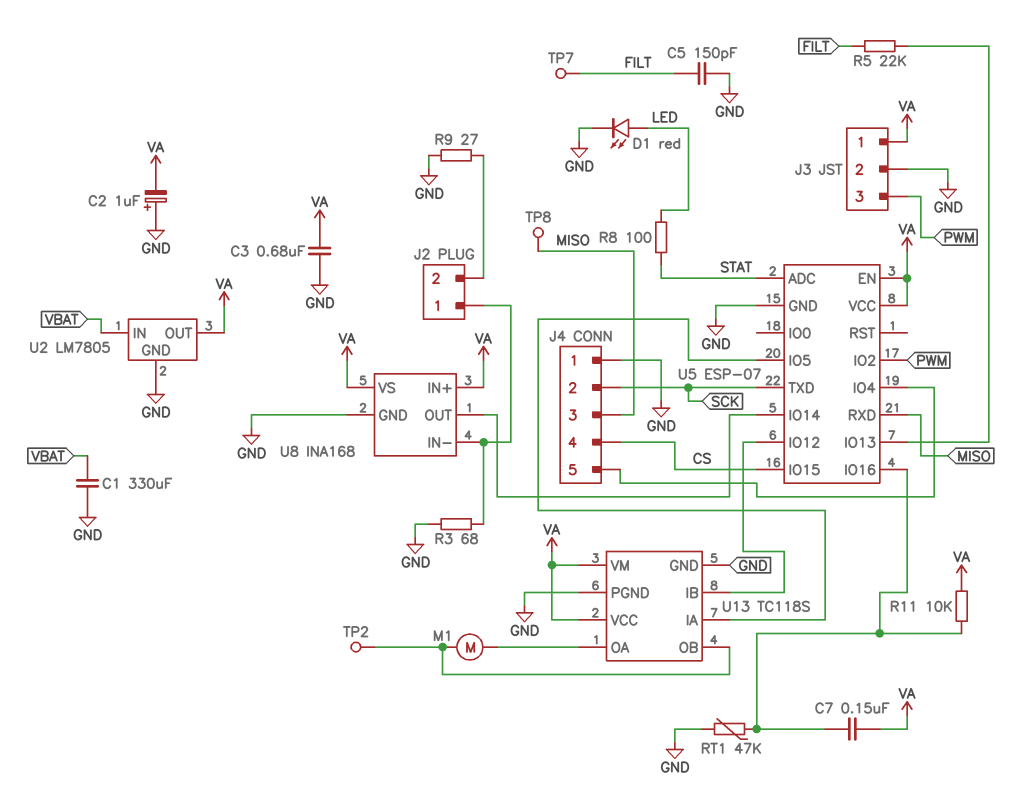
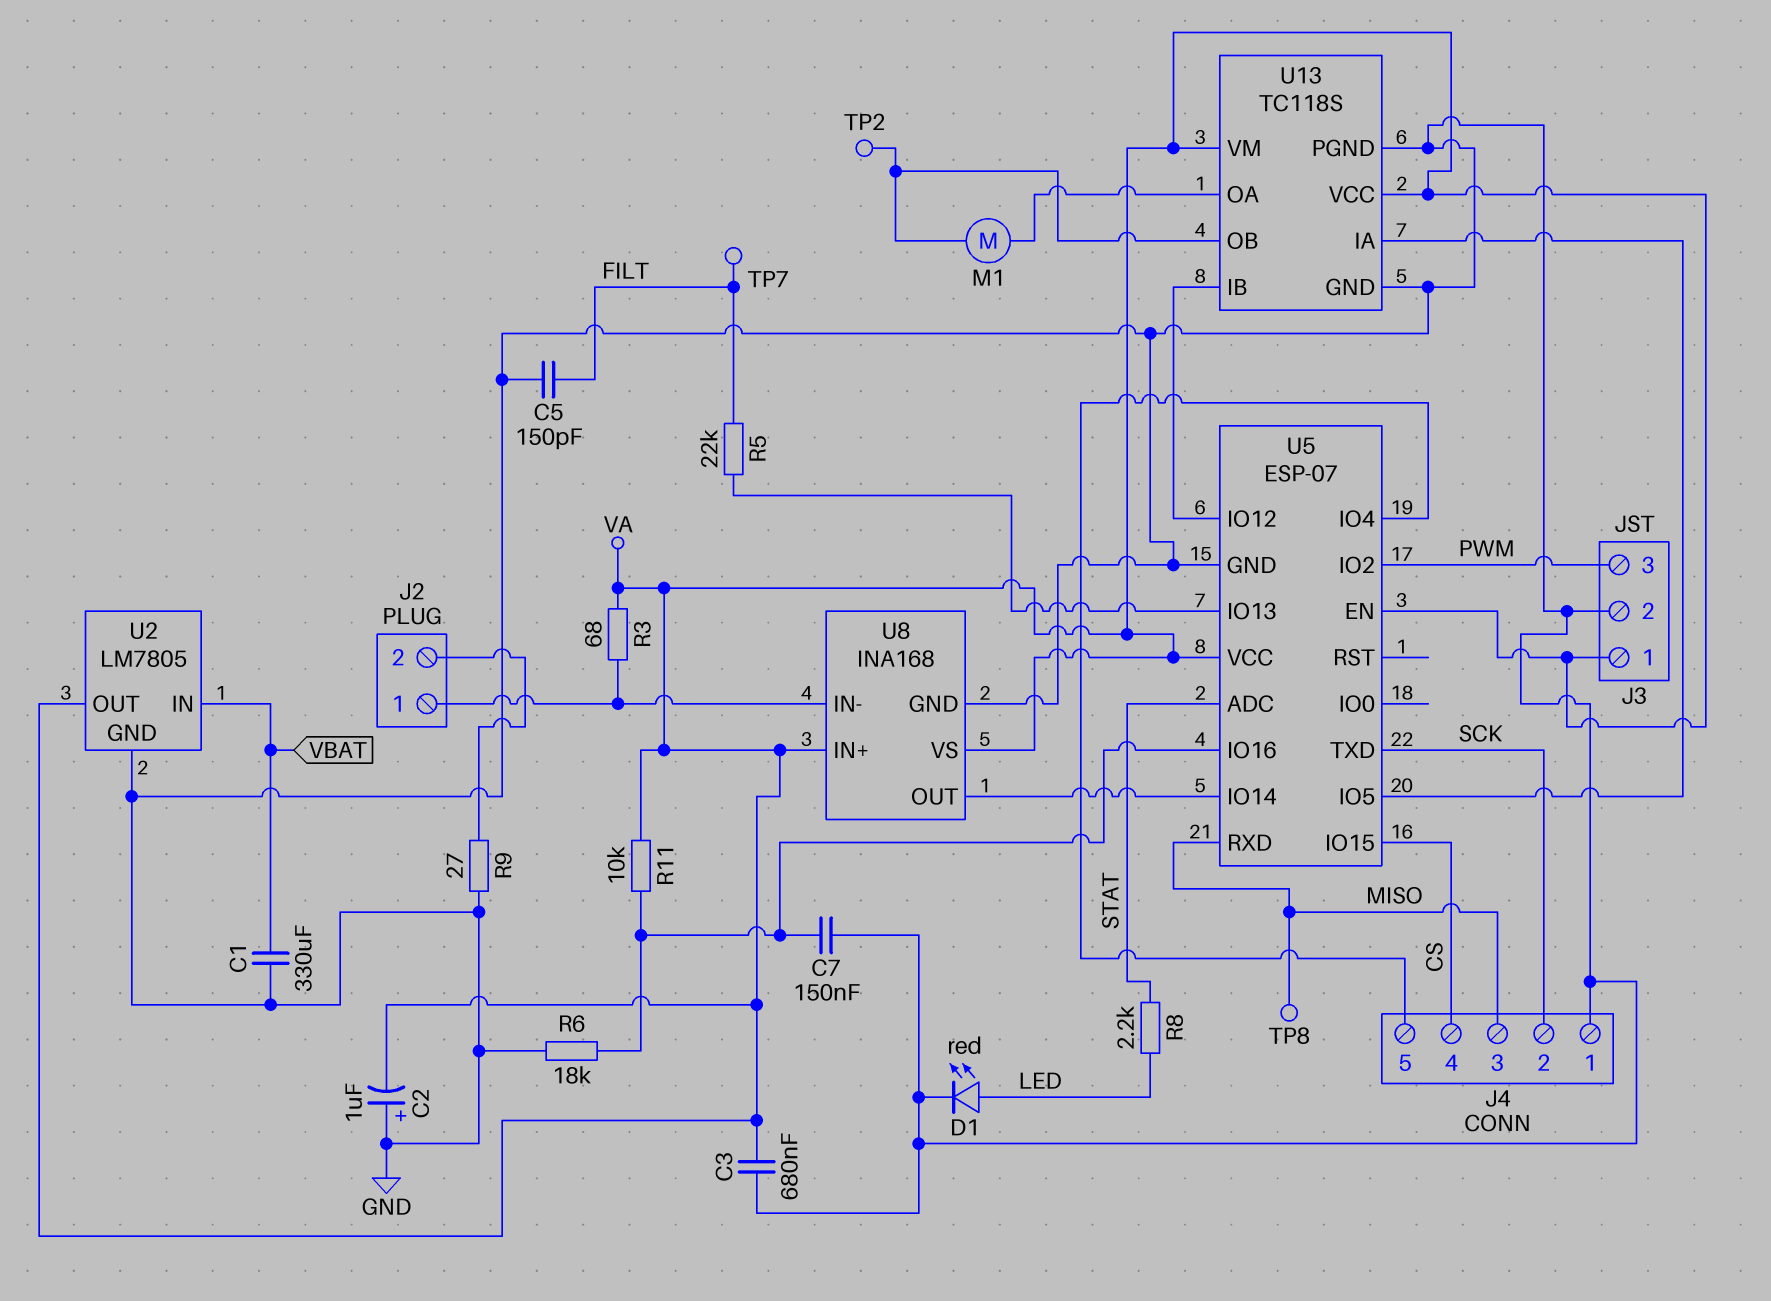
C7: 150nF (U5/IO16, VA) -> 150nF (GND, U5/IO16)
R3: 68 (GND, J2/1) -> 68 (J2/1, VA)
R6: none -> 18k (GND, U5/IO16)
R8: 100 (LED, STAT) -> 2.2k (LED, STAT)
RT1: 47k (GND, U5/IO16) -> none

